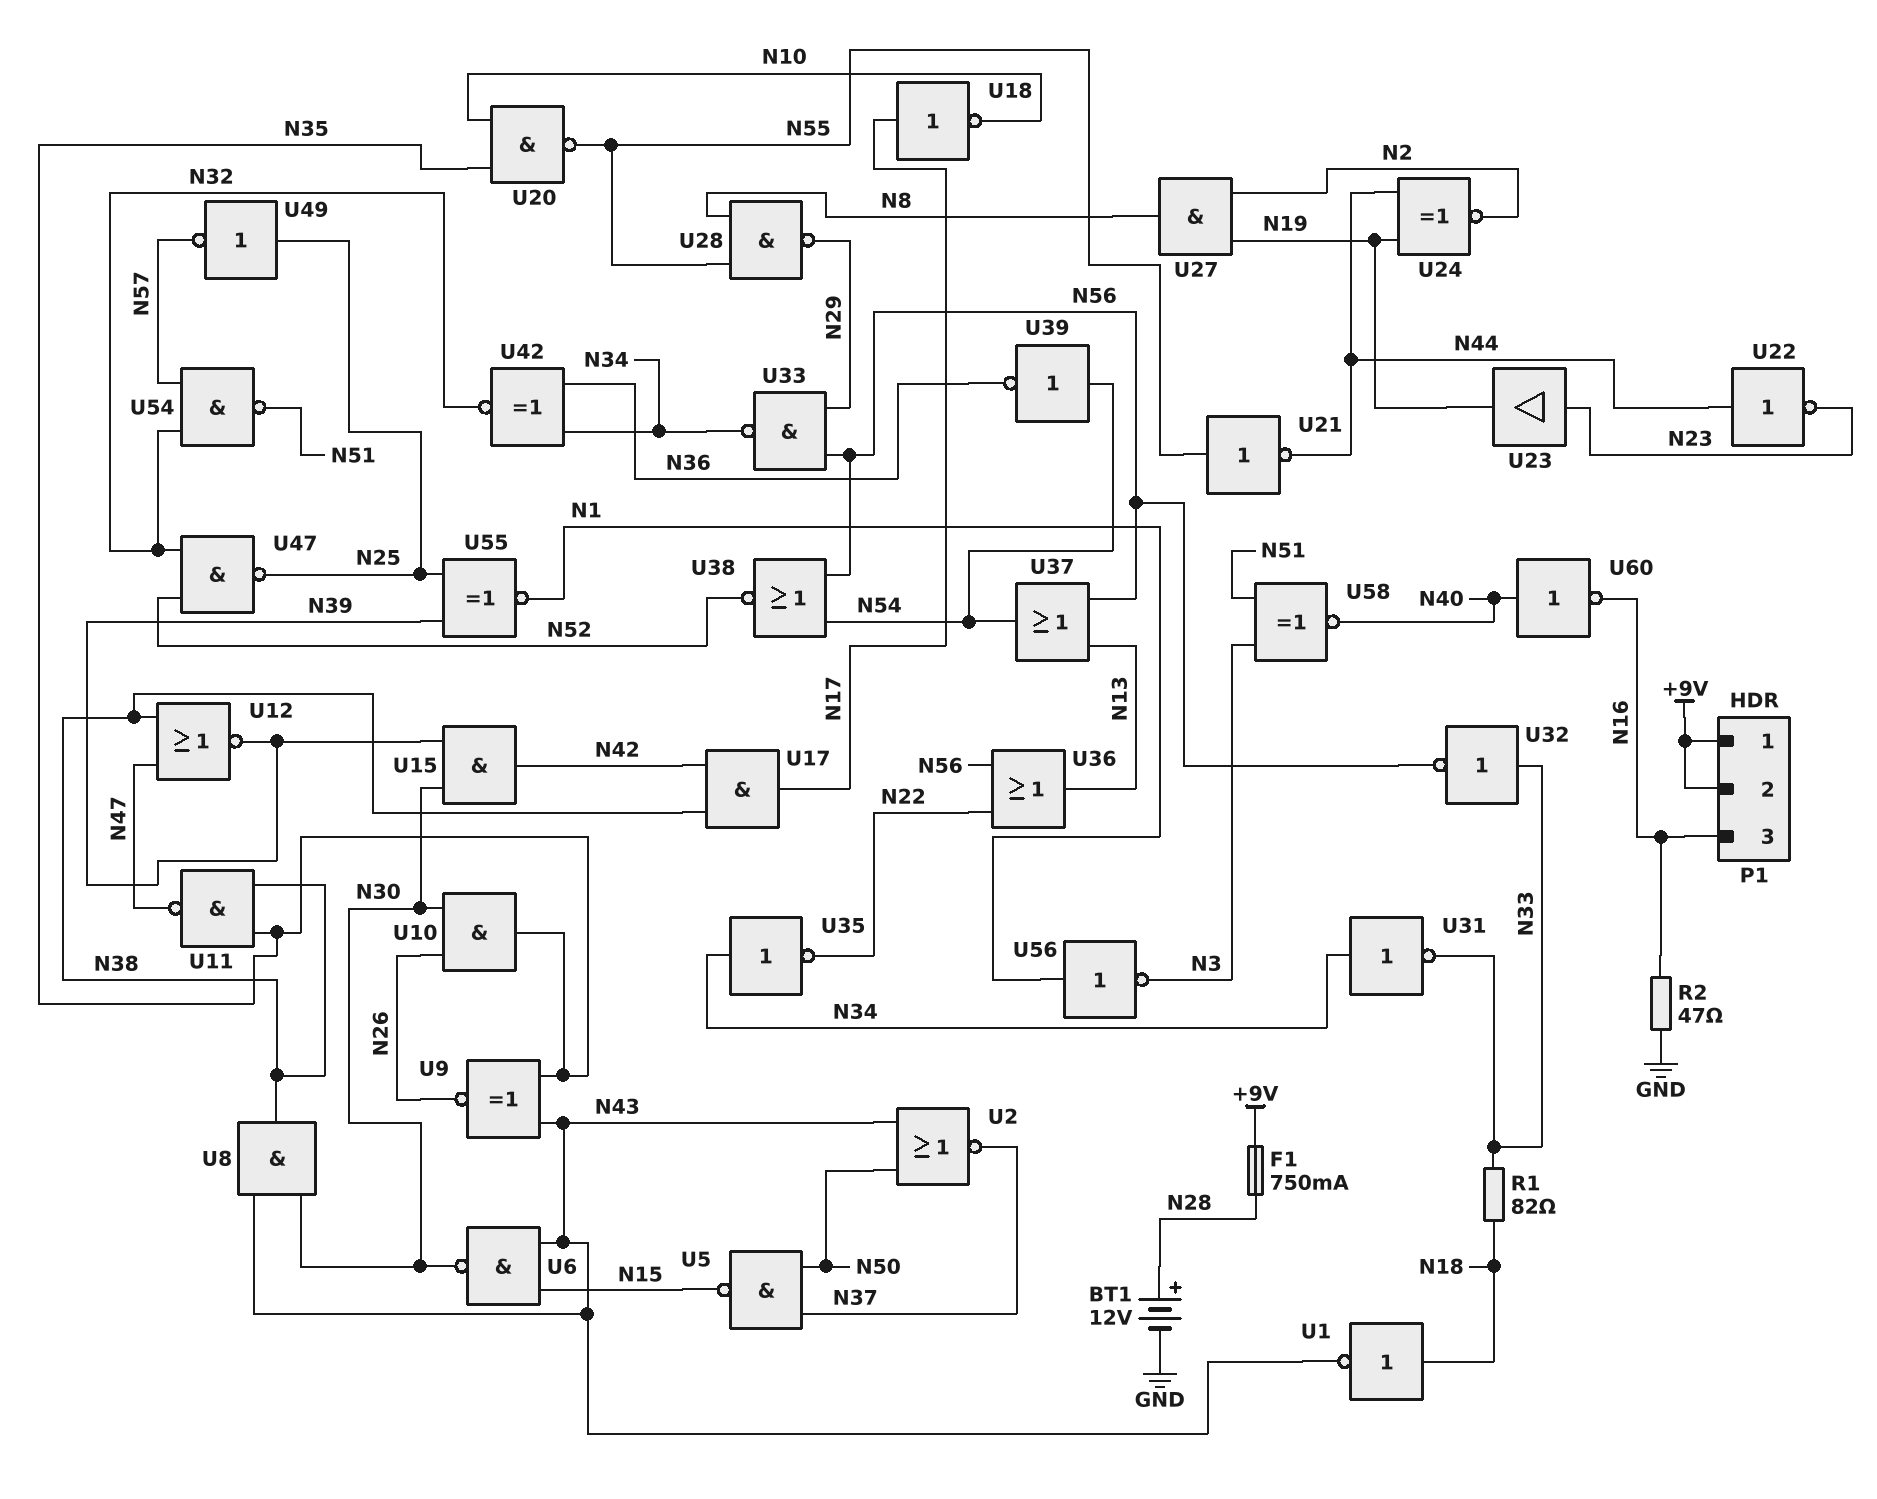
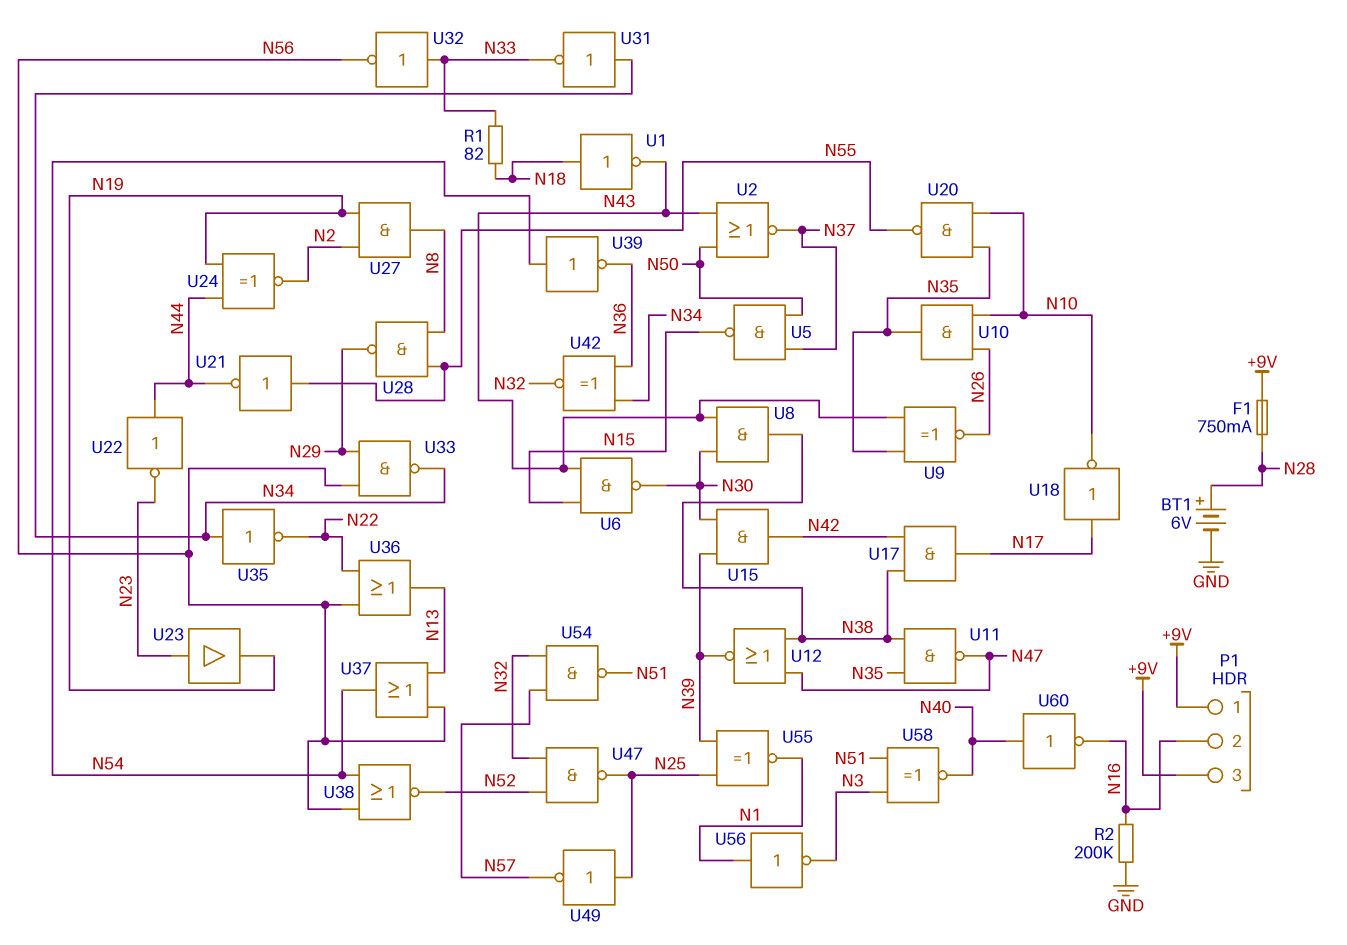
BT1: 12V (plus N28, minus GND) -> 6V (plus N28, minus GND)
P1 pin 2: +9V -> N16
P1 pin 3: N16 -> +9V
R2: 47 (GND, N16) -> 200k (GND, N16)
U10: AND (in N26, in N30, out N35) -> AND (in N10, in N26, out N35)

